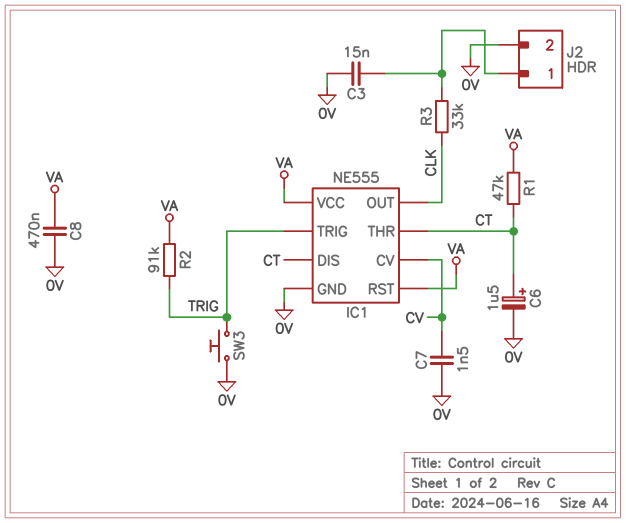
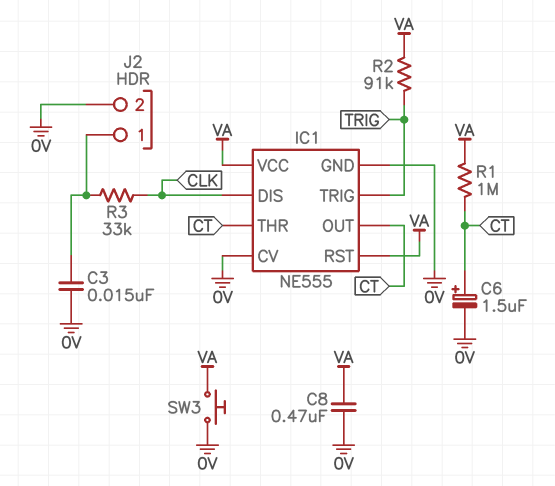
C7: 1.5nF (0V, CV) -> none
IC1 pin CV: CV -> 0V
IC1 pin DIS: CT -> CLK
IC1 pin OUT: CLK -> CT
R1: 47k (CT, VA) -> 1M (CT, VA)
SW3: button (0V, TRIG) -> button (0V, VA)

